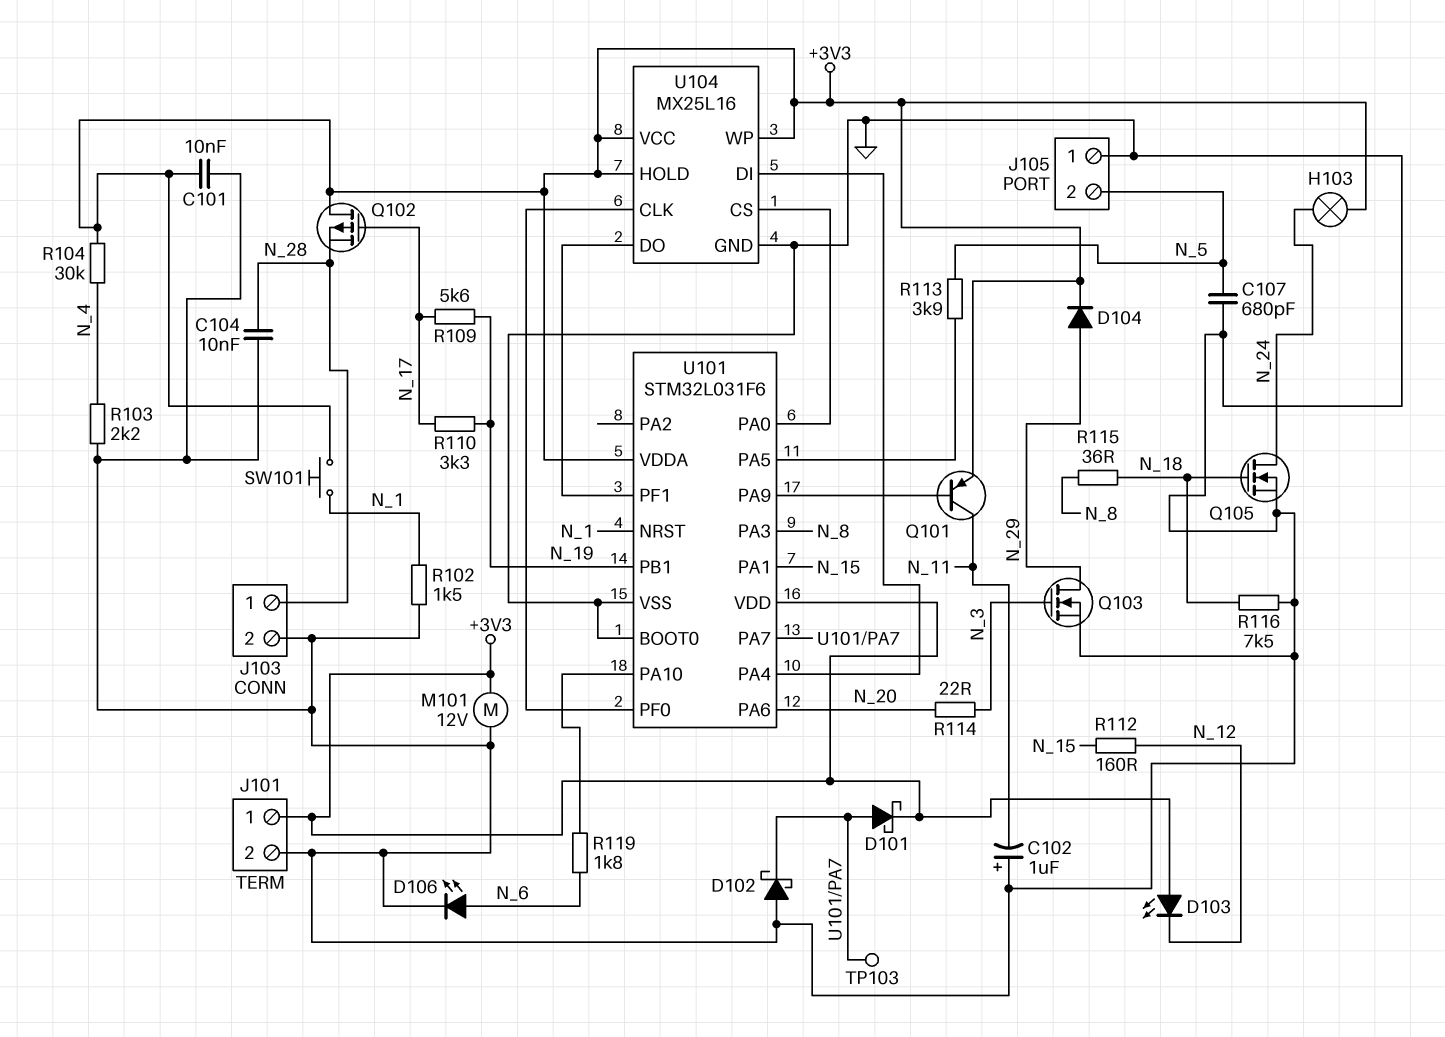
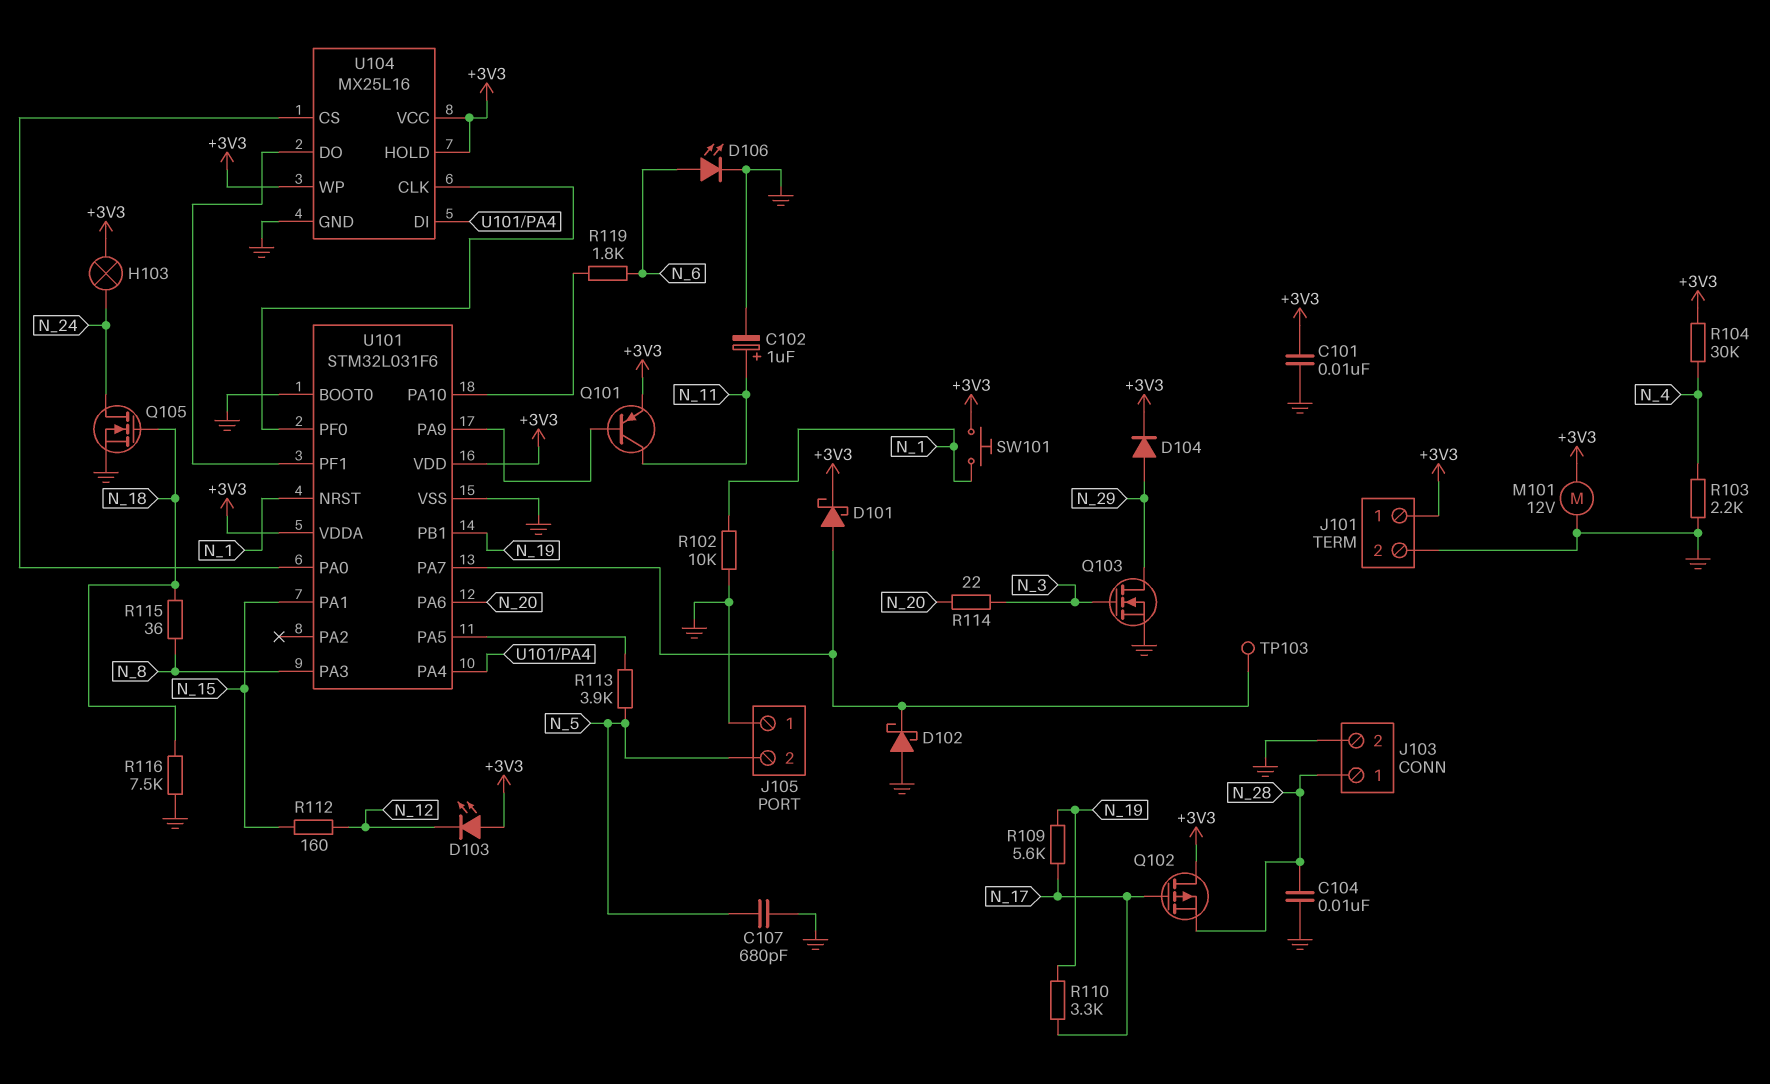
C102: 1uF (plus GND, minus N_11) -> 1uF (plus N_11, minus GND)
R102: 1.5k (GND, N_1) -> 10k (GND, N_1)

